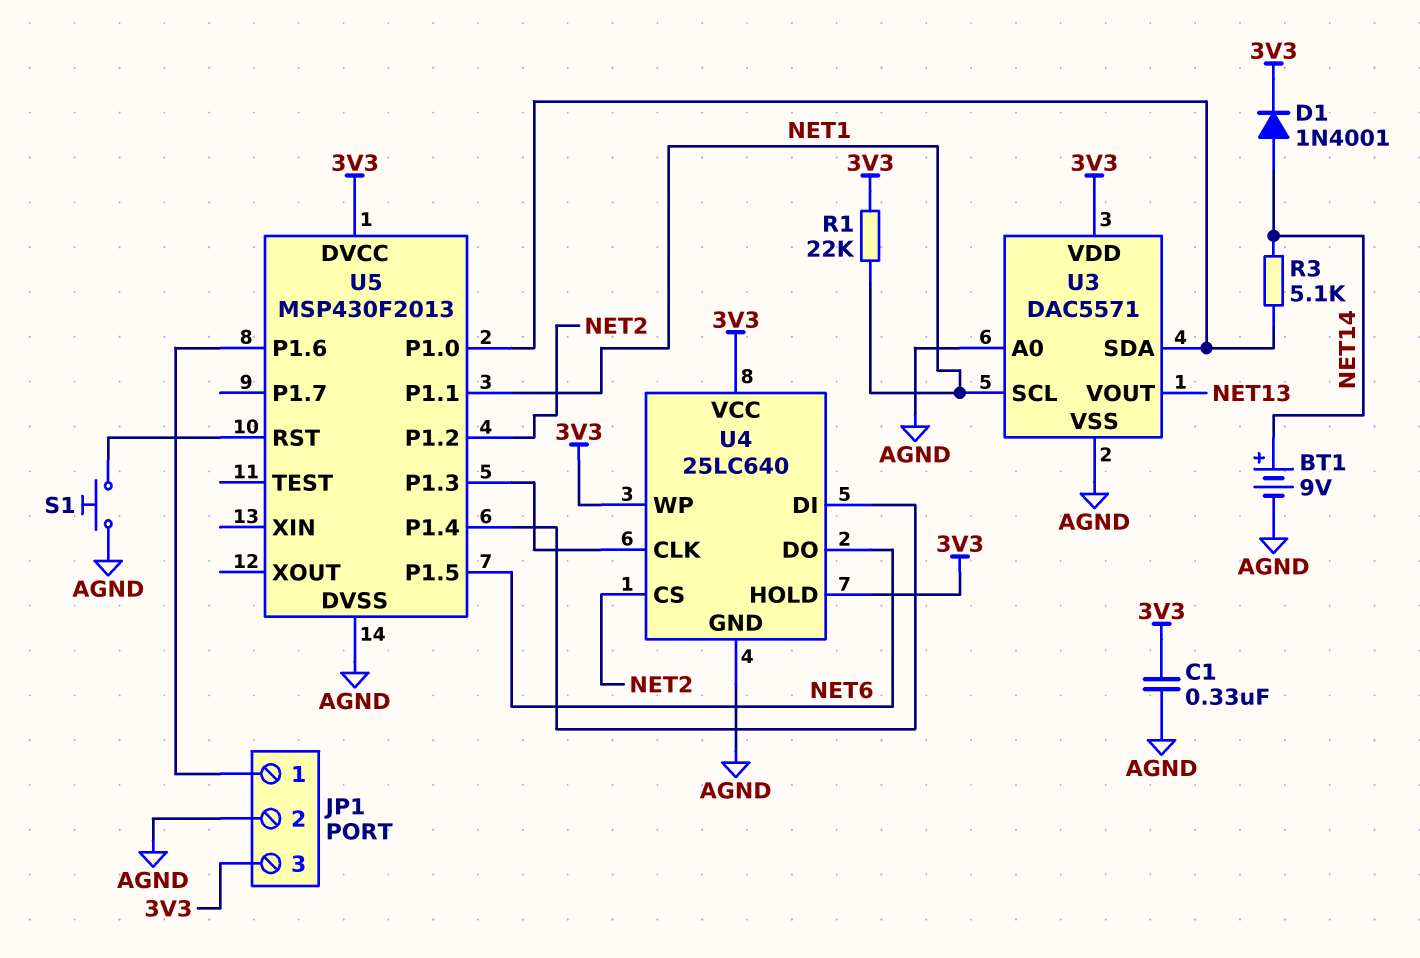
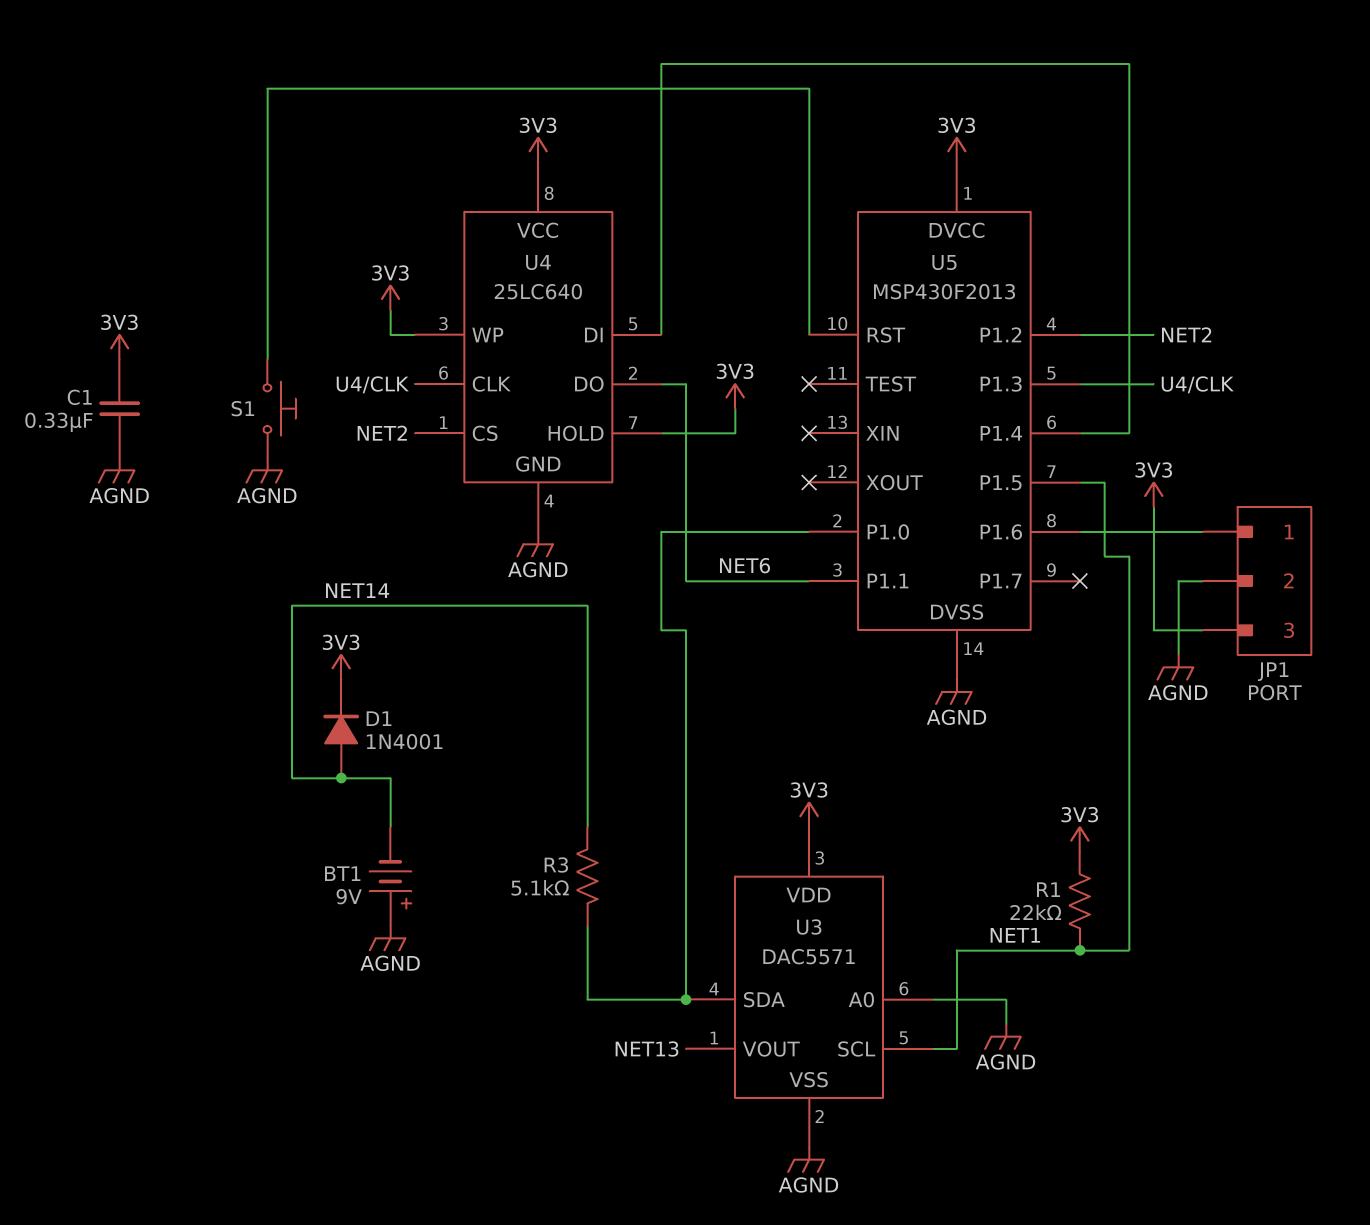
BT1: 9V (plus NET14, minus AGND) -> 9V (plus AGND, minus NET14)
U5 pin P1.1: NET1 -> NET6
U5 pin P1.5: NET6 -> NET1

